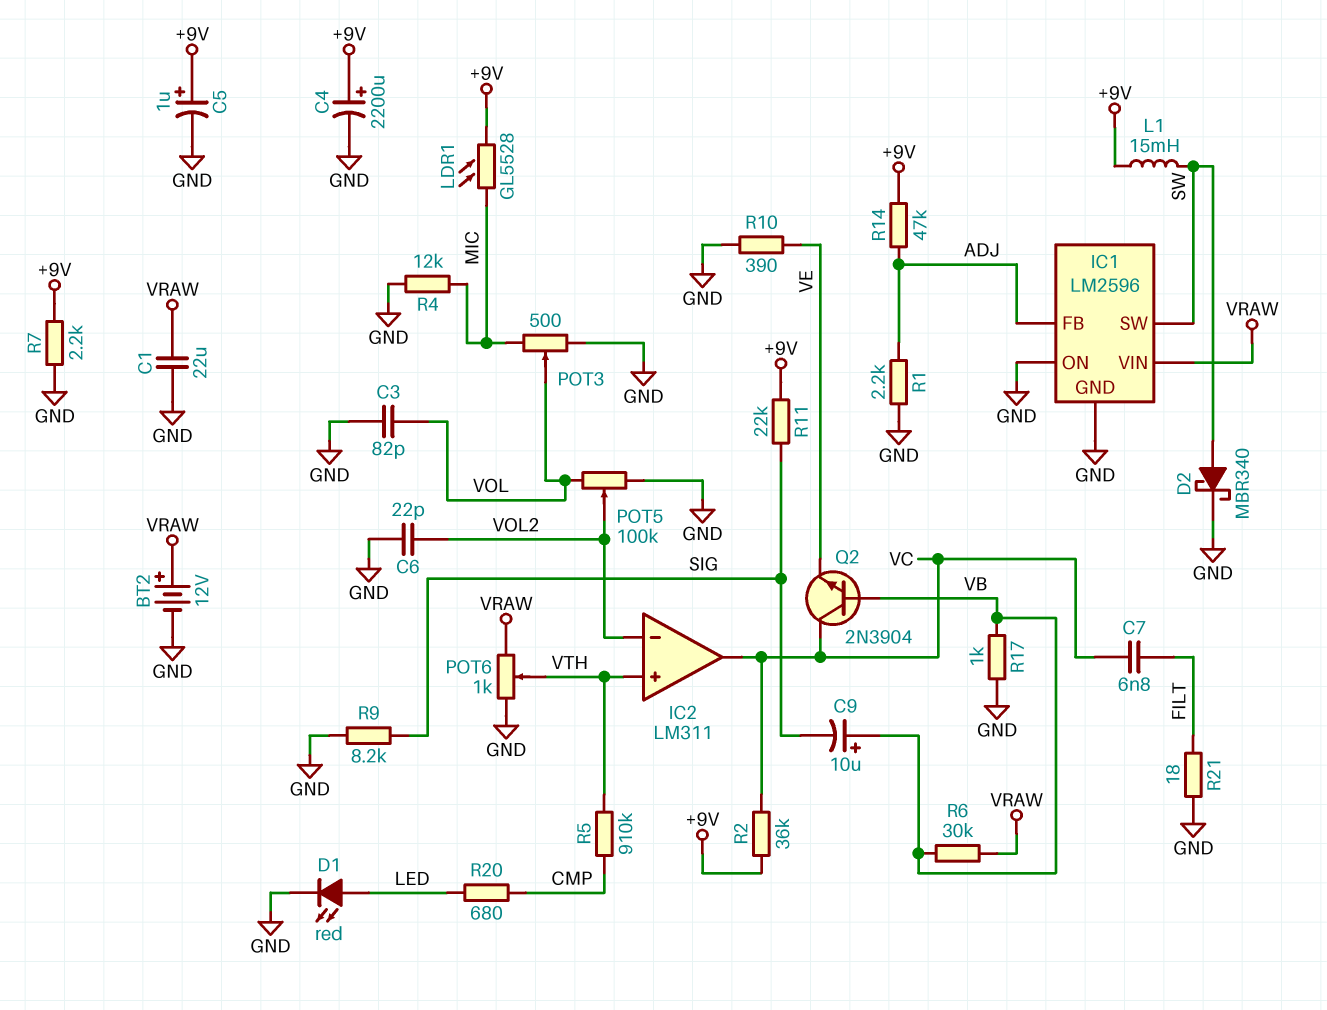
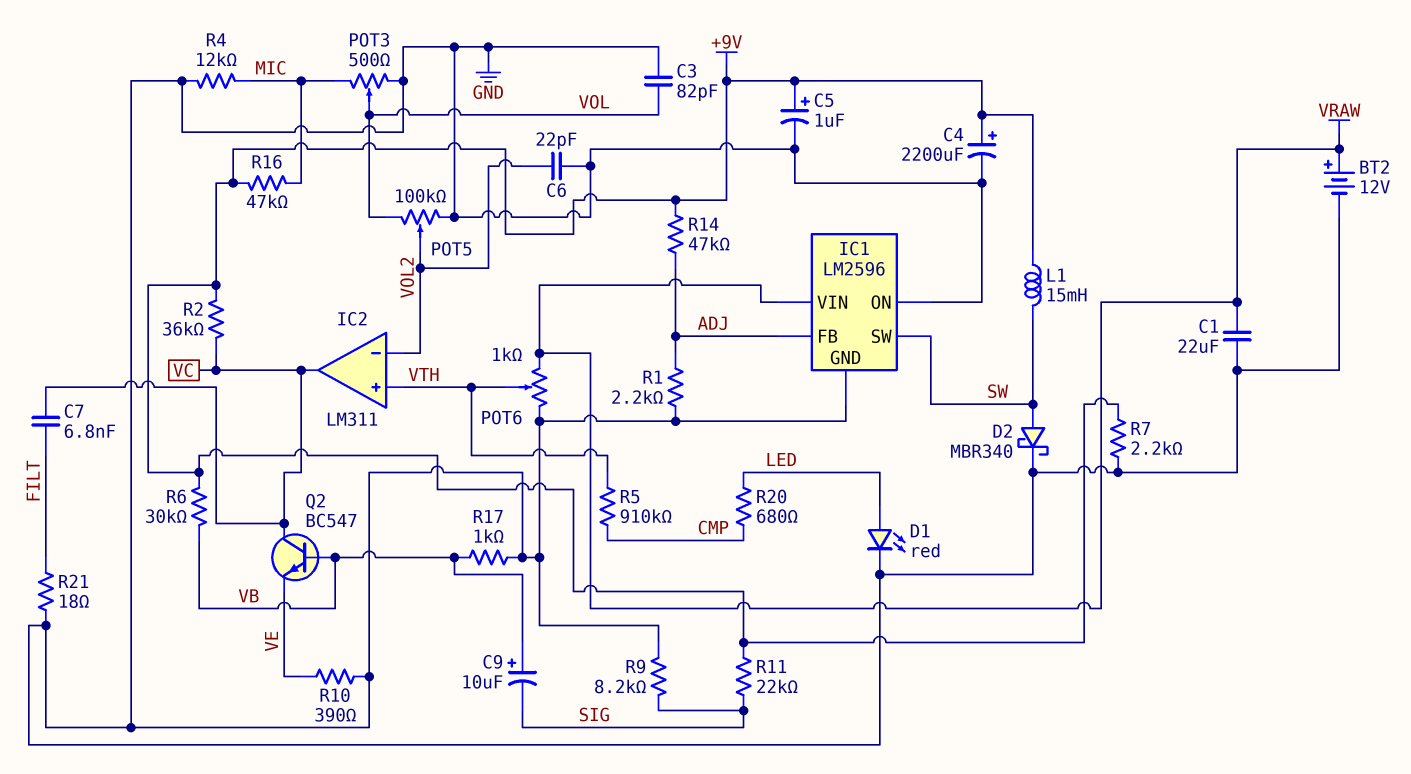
LDR1: GL5528 (+9V, MIC) -> none
Q2: NPN 2N3904 (B VB, C VC, E VE) -> NPN BC547 (B VB, C VC, E VE)
R6: 30k (VB, VRAW) -> 30k (+9V, VB)
R16: none -> 47k (+9V, MIC)

